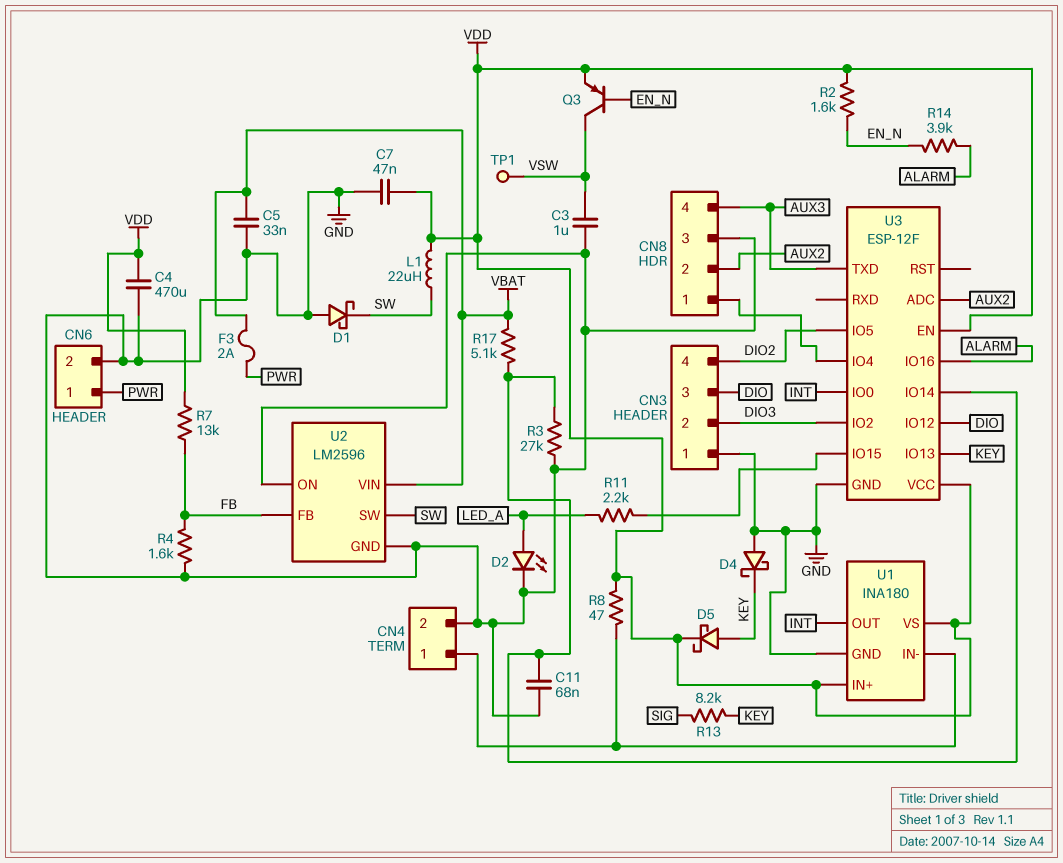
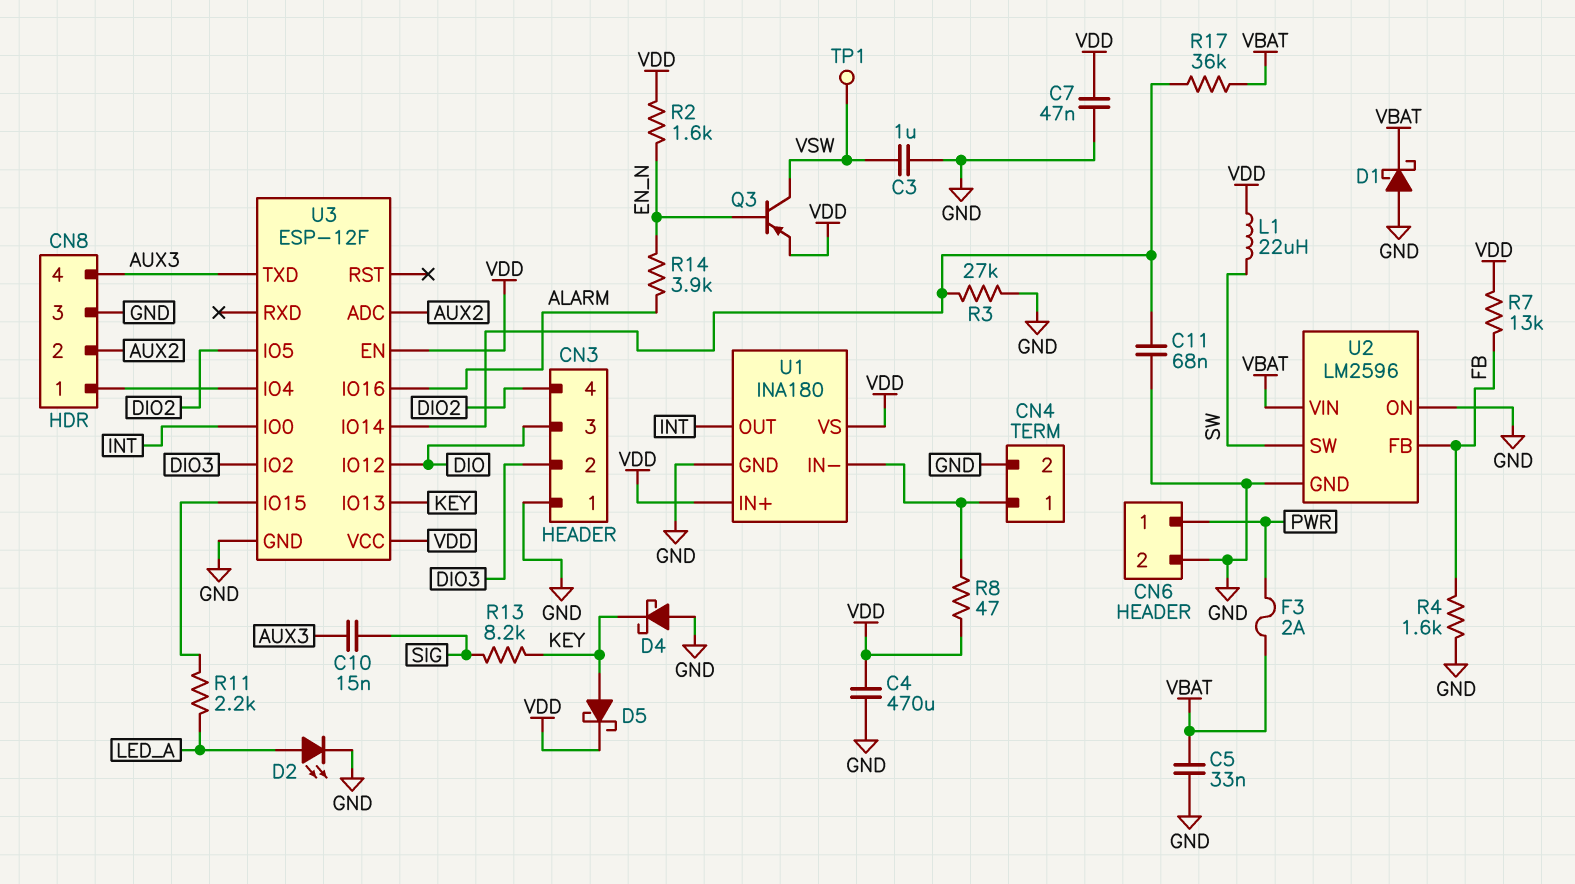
C10: none -> 15nF (AUX3, SIG)
D1: schottky (A GND, K SW) -> schottky (A GND, K VBAT)
R17: 5.1k (U3/IO14, VBAT) -> 36k (U3/IO14, VBAT)

